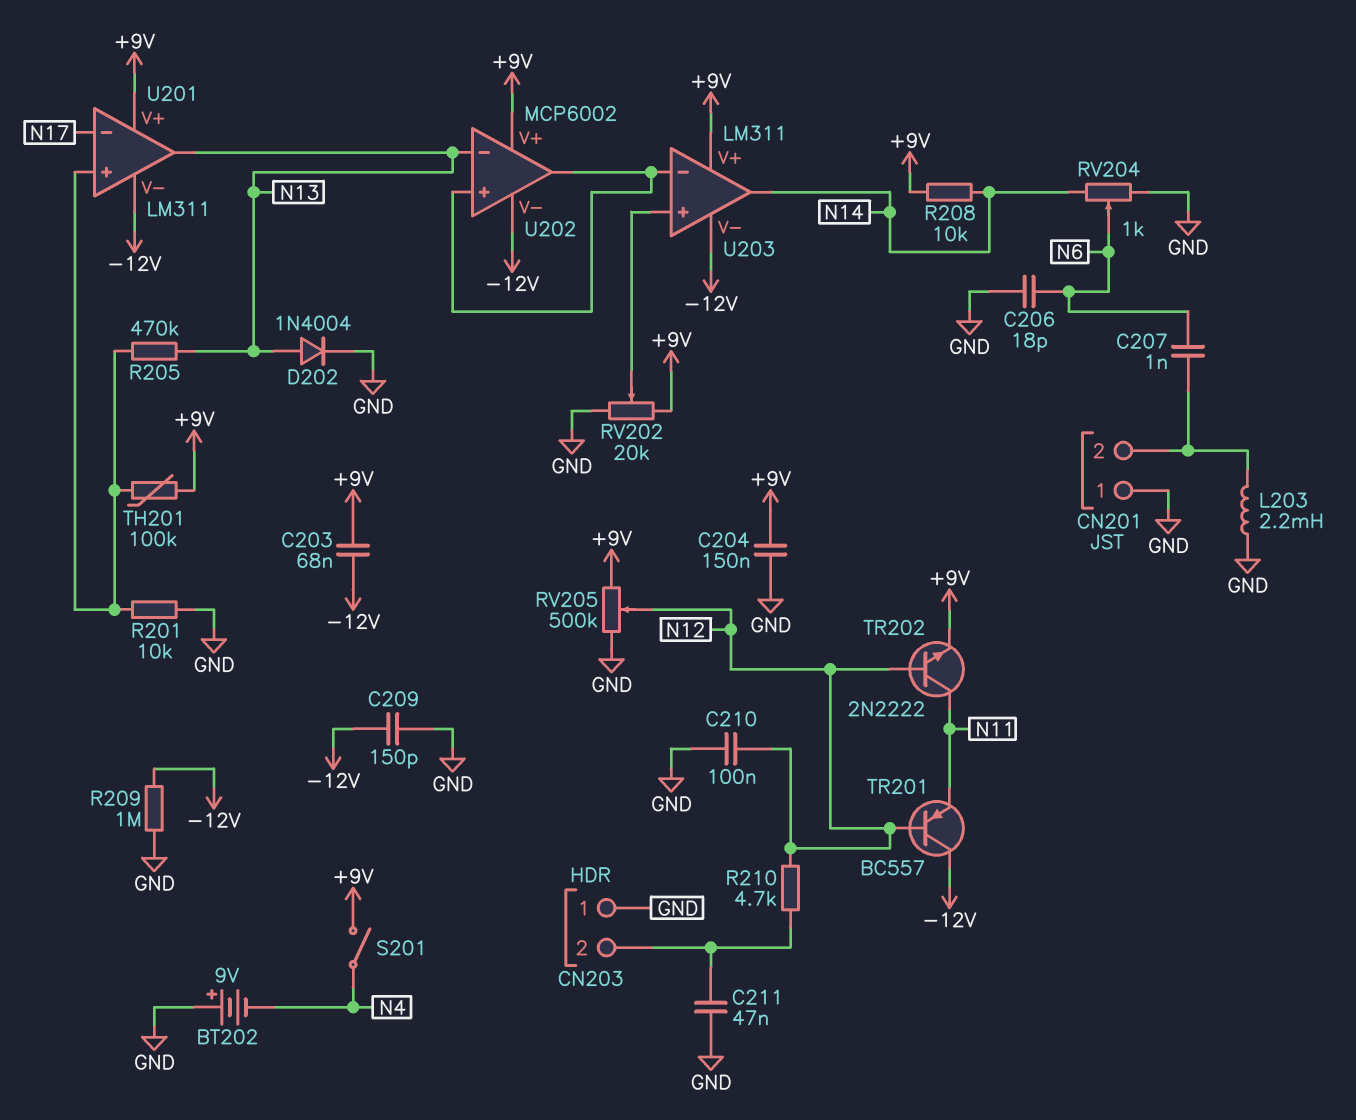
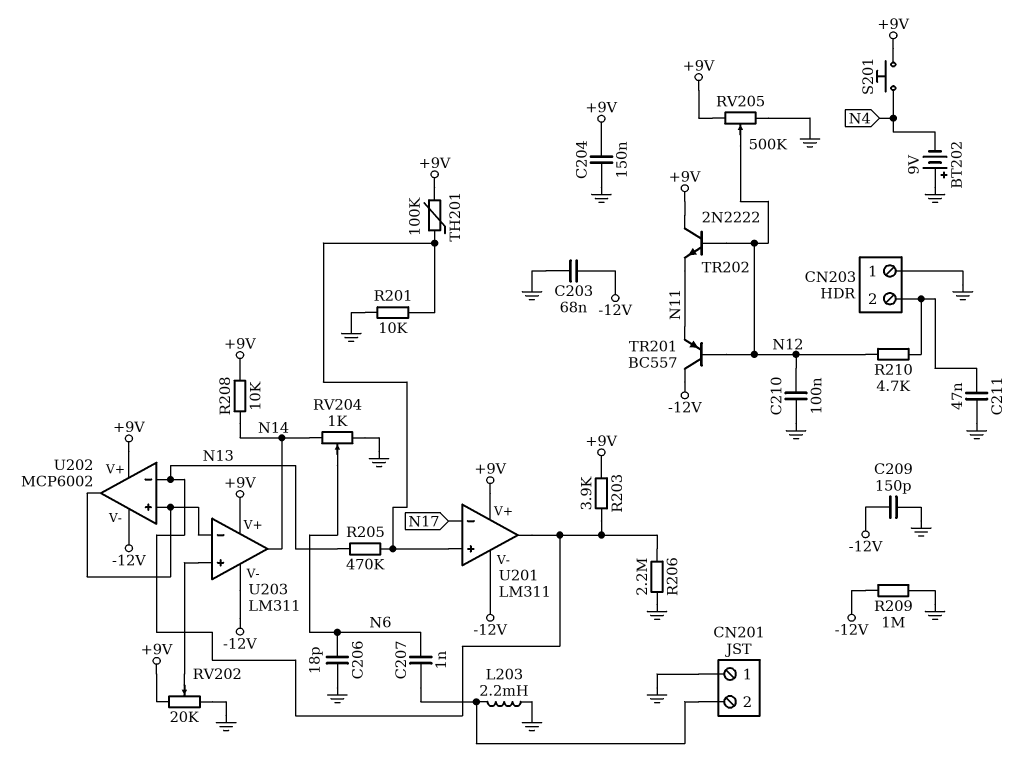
C203: 68nF (+9V, -12V) -> 68nF (-12V, GND)
D202: diode 1N4004 (A N13, K GND) -> none
R203: none -> 3.9k (+9V, N13)
R206: none -> 2.2M (GND, N13)
S201: switch (+9V, N4) -> button (+9V, N4)
TR202: NPN 2N2222 (B N12, C N11, E +9V) -> NPN 2N2222 (B N12, C +9V, E N11)

